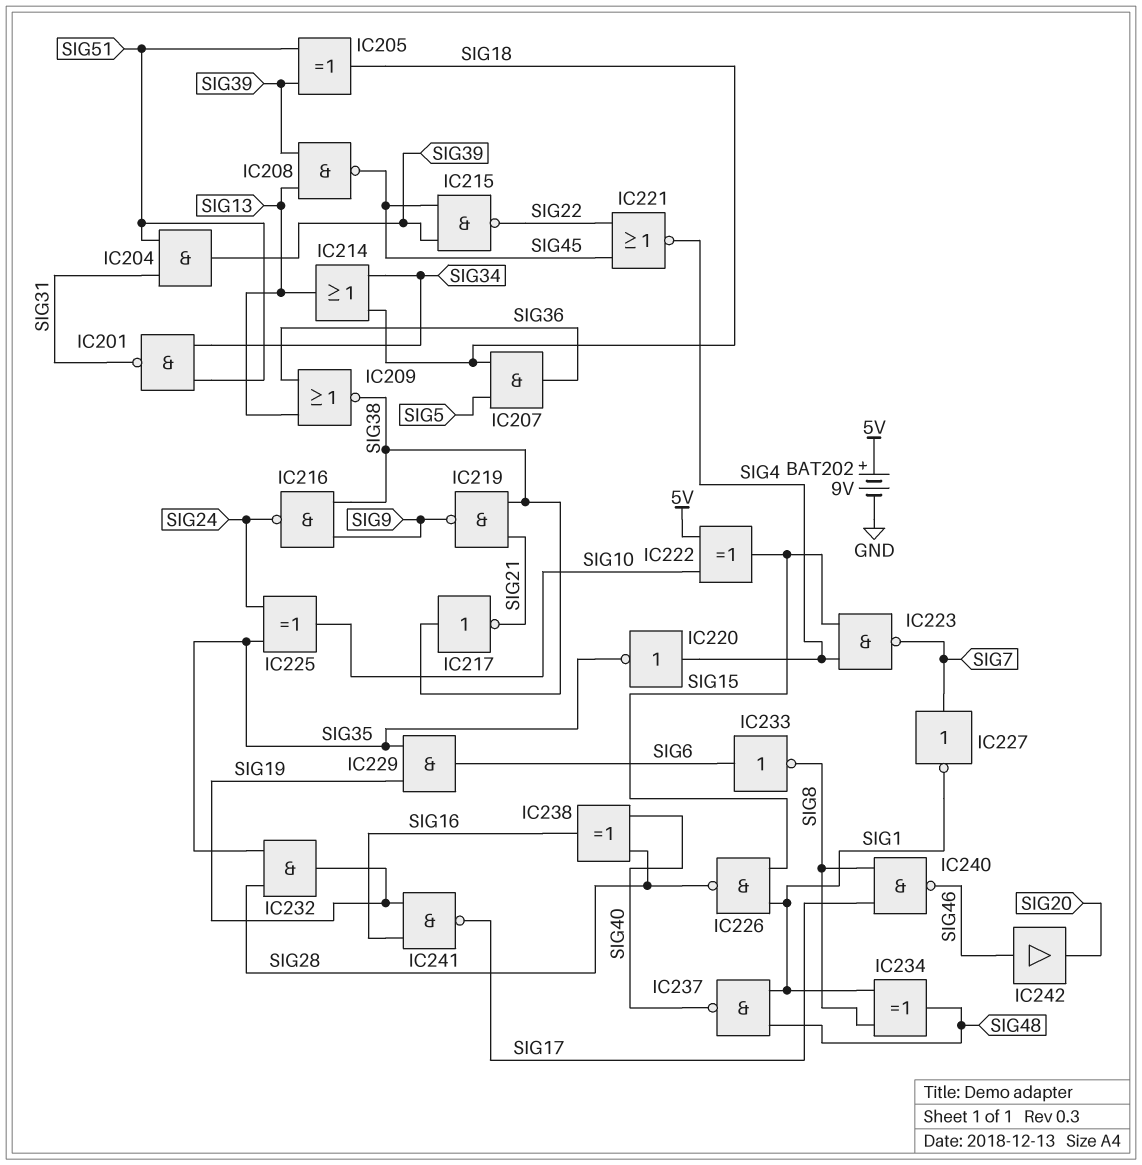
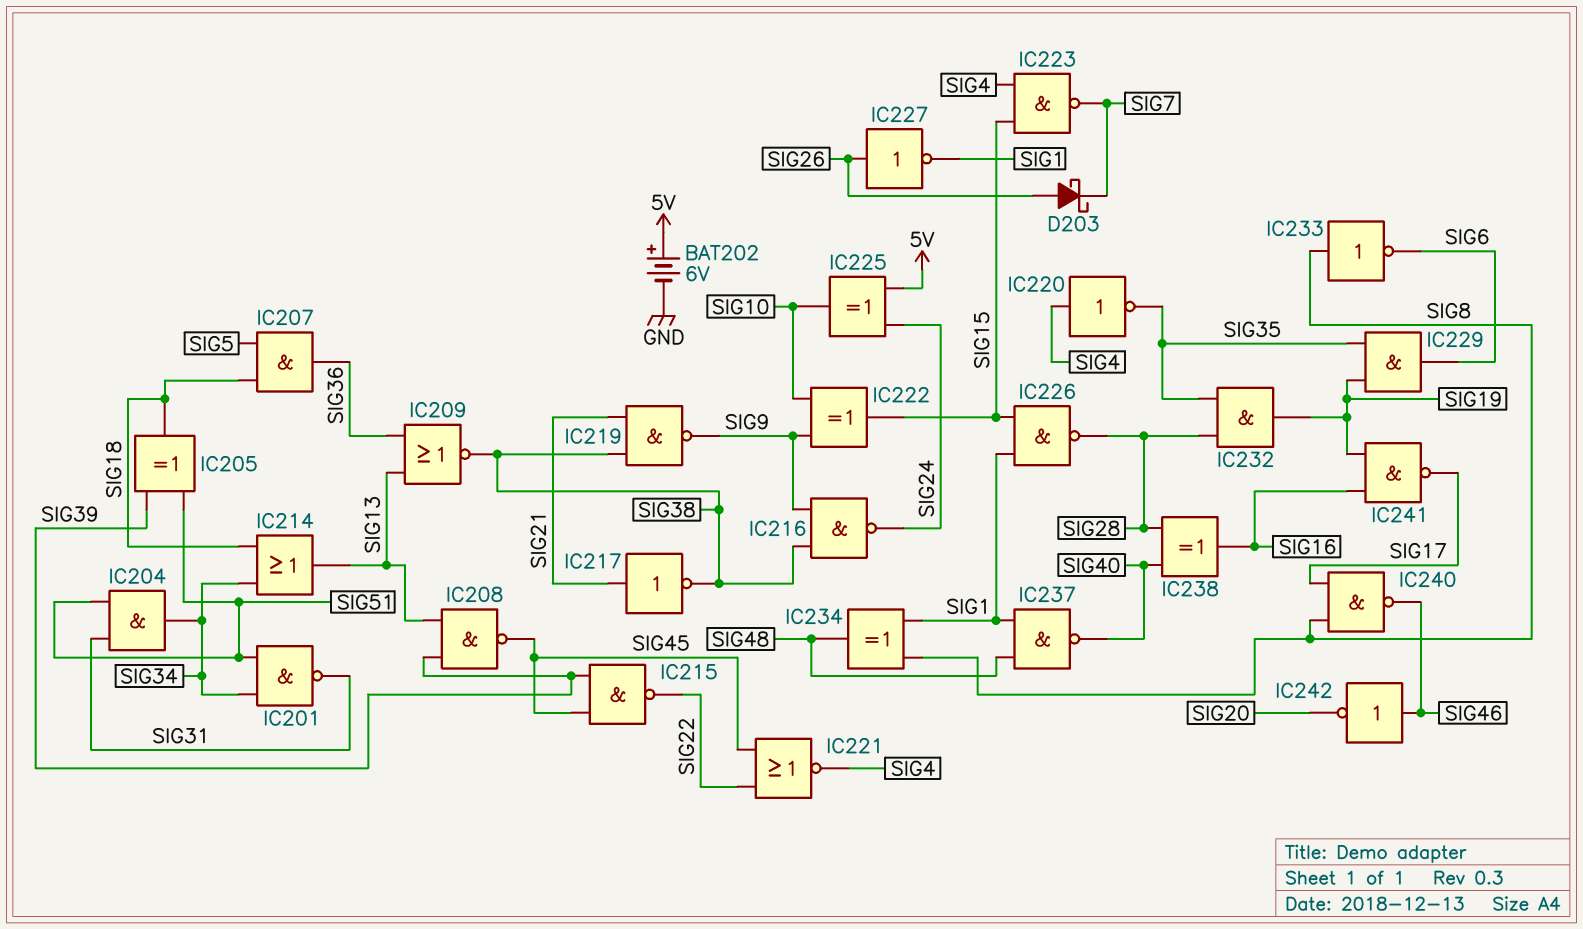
BAT202: 9V (plus 5V, minus GND) -> 6V (plus 5V, minus GND)
D203: none -> schottky (A SIG26, K SIG7)
IC204: AND (in SIG31, in SIG51, out SIG39) -> AND (in SIG31, in SIG51, out SIG34)
IC217: NOT (in SIG38, out SIG21) -> NOT (in SIG21, out SIG38)
IC222: XOR (in 5V, in SIG10, out SIG15) -> XOR (in SIG9, in SIG10, out SIG15)
IC225: XOR (in SIG24, in SIG35, out SIG10) -> XOR (in 5V, in SIG24, out SIG10)
IC227: NOT (in SIG7, out SIG1) -> NOT (in SIG26, out SIG1)
IC233: NOT (in SIG6, out SIG8) -> NOT (in SIG8, out SIG6)
IC242: buffer (in SIG46, out SIG20) -> NOT (in SIG46, out SIG20)

